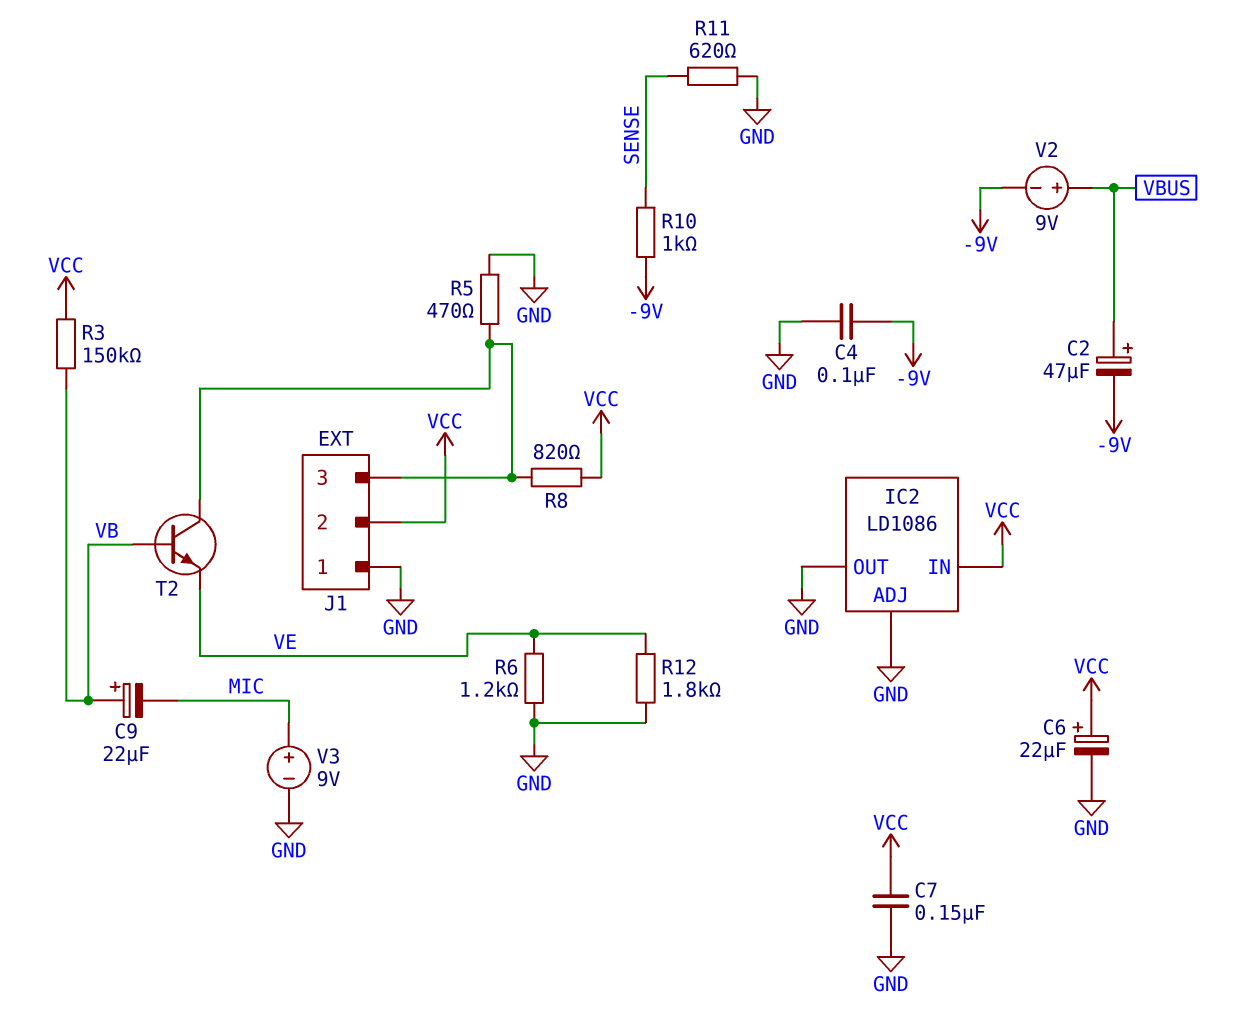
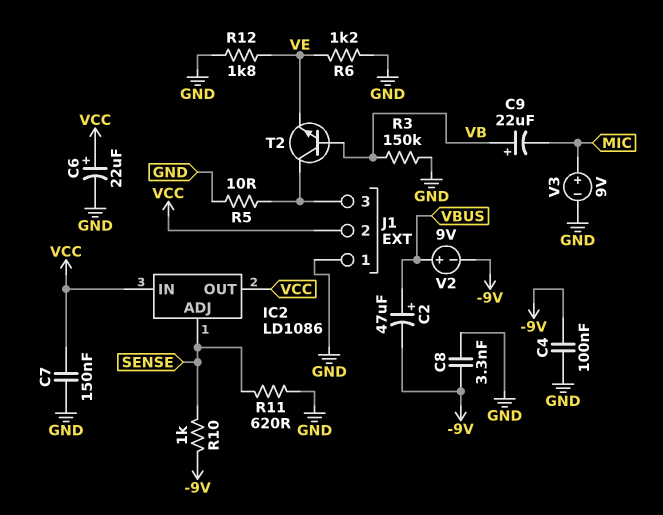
C8: none -> 3.3nF (-9V, GND)
IC2 pin ADJ: GND -> SENSE
IC2 pin OUT: GND -> VCC
R3: 150k (VB, VCC) -> 150k (GND, VB)
R5: 470 (GND, J1/3) -> 10 (GND, J1/3)
R8: 820 (J1/3, VCC) -> none

